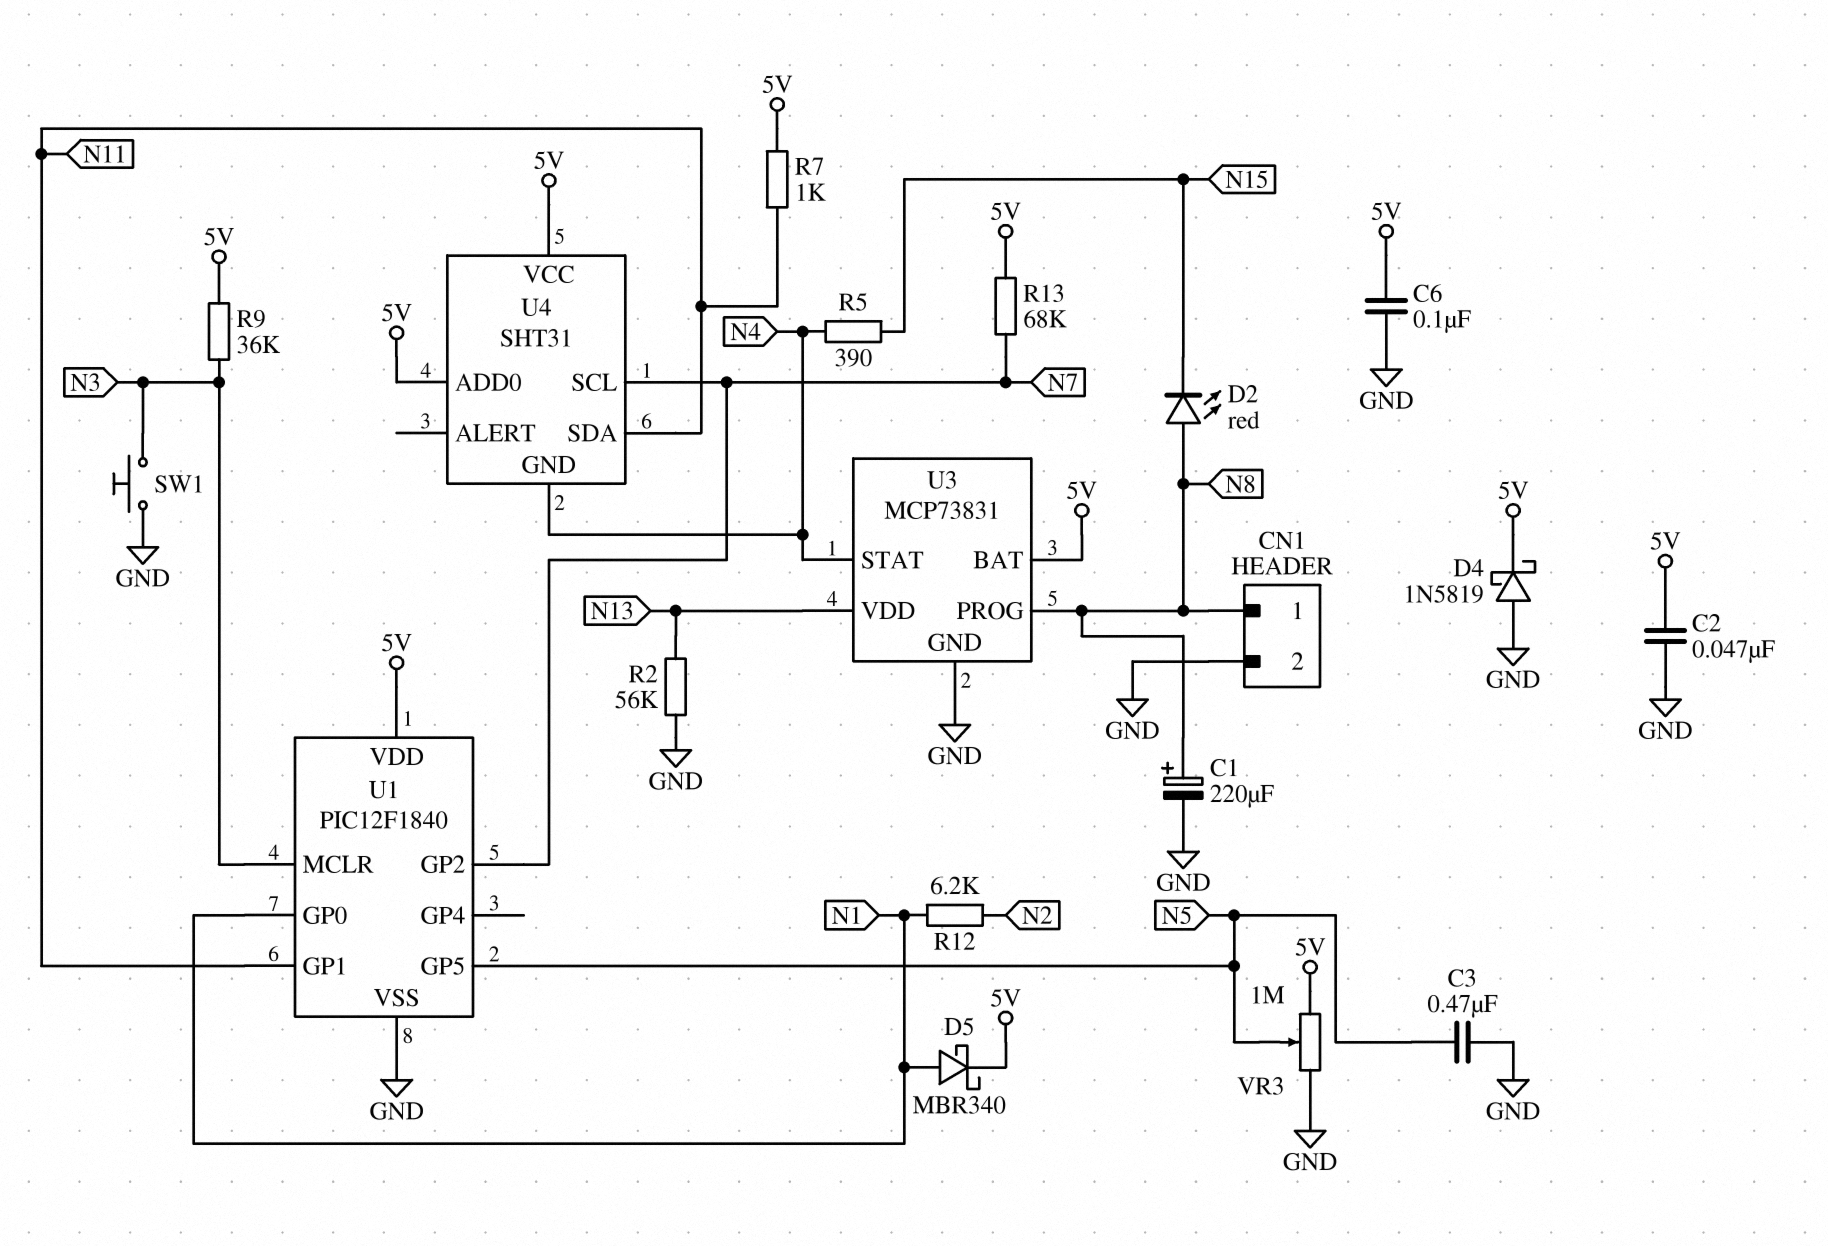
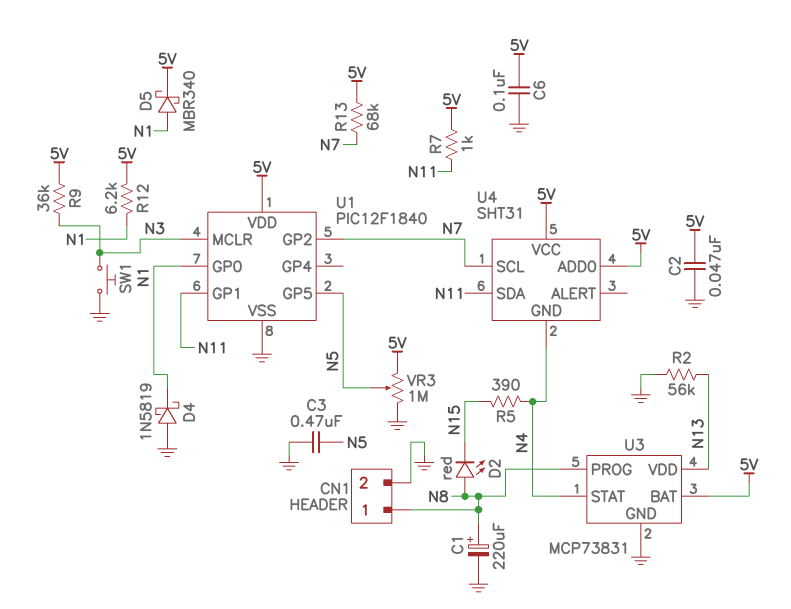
D4: schottky 1N5819 (A GND, K 5V) -> schottky 1N5819 (A GND, K N1)
R12: 6.2k (N1, N2) -> 6.2k (5V, N1)

